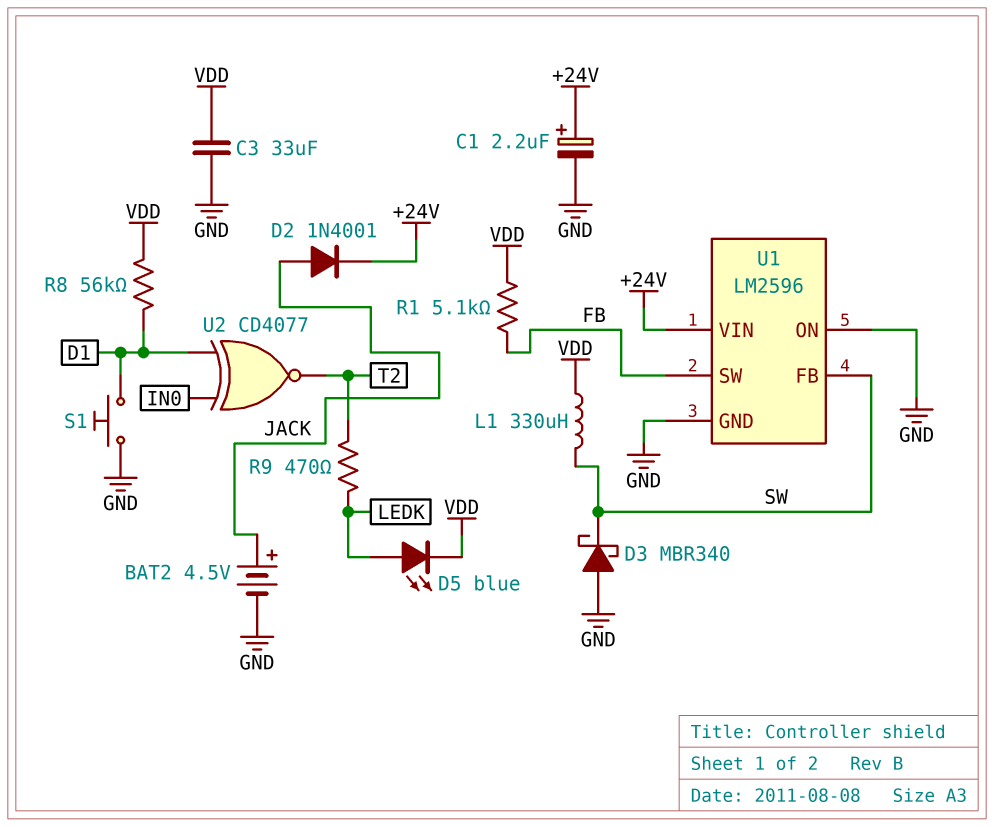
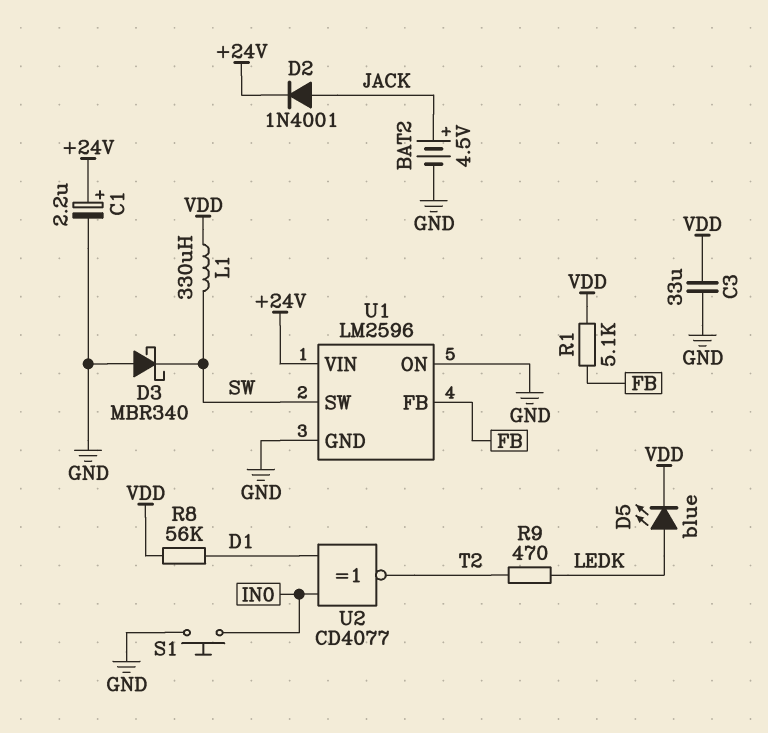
S1: button (D1, GND) -> button (GND, IN0)
U1 pin FB: SW -> FB
U1 pin SW: FB -> SW

